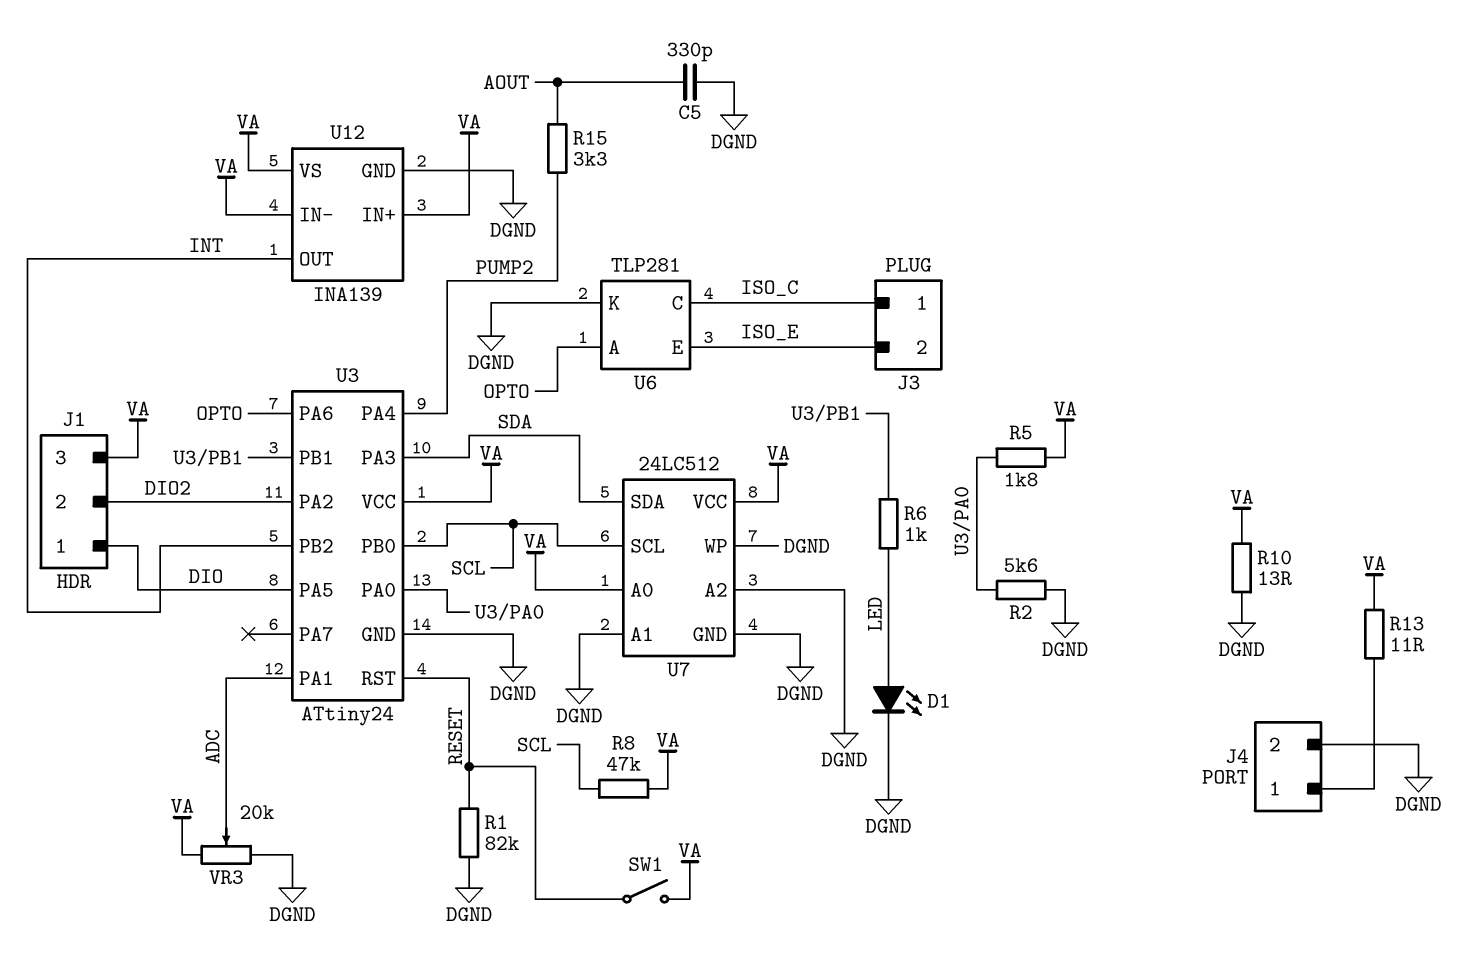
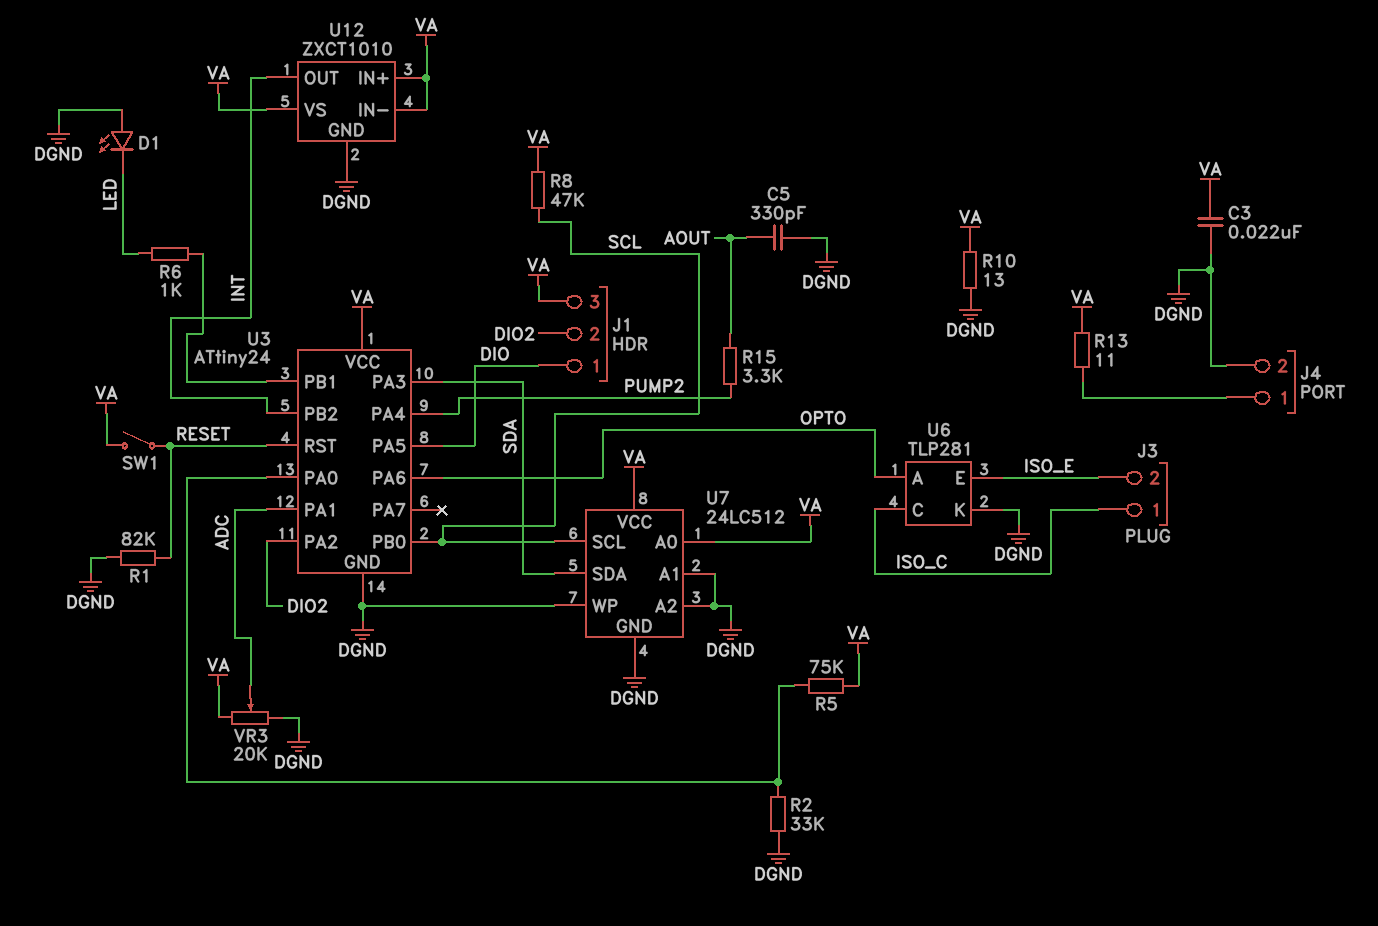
C3: none -> 22nF (DGND, VA)
D1: LED (A LED, K DGND) -> LED (A DGND, K LED)
R2: 5.6k (DGND, U3/PA0) -> 33k (DGND, U3/PA0)
R5: 1.8k (U3/PA0, VA) -> 75k (U3/PA0, VA)
U12: INA139 -> ZXCT1010

